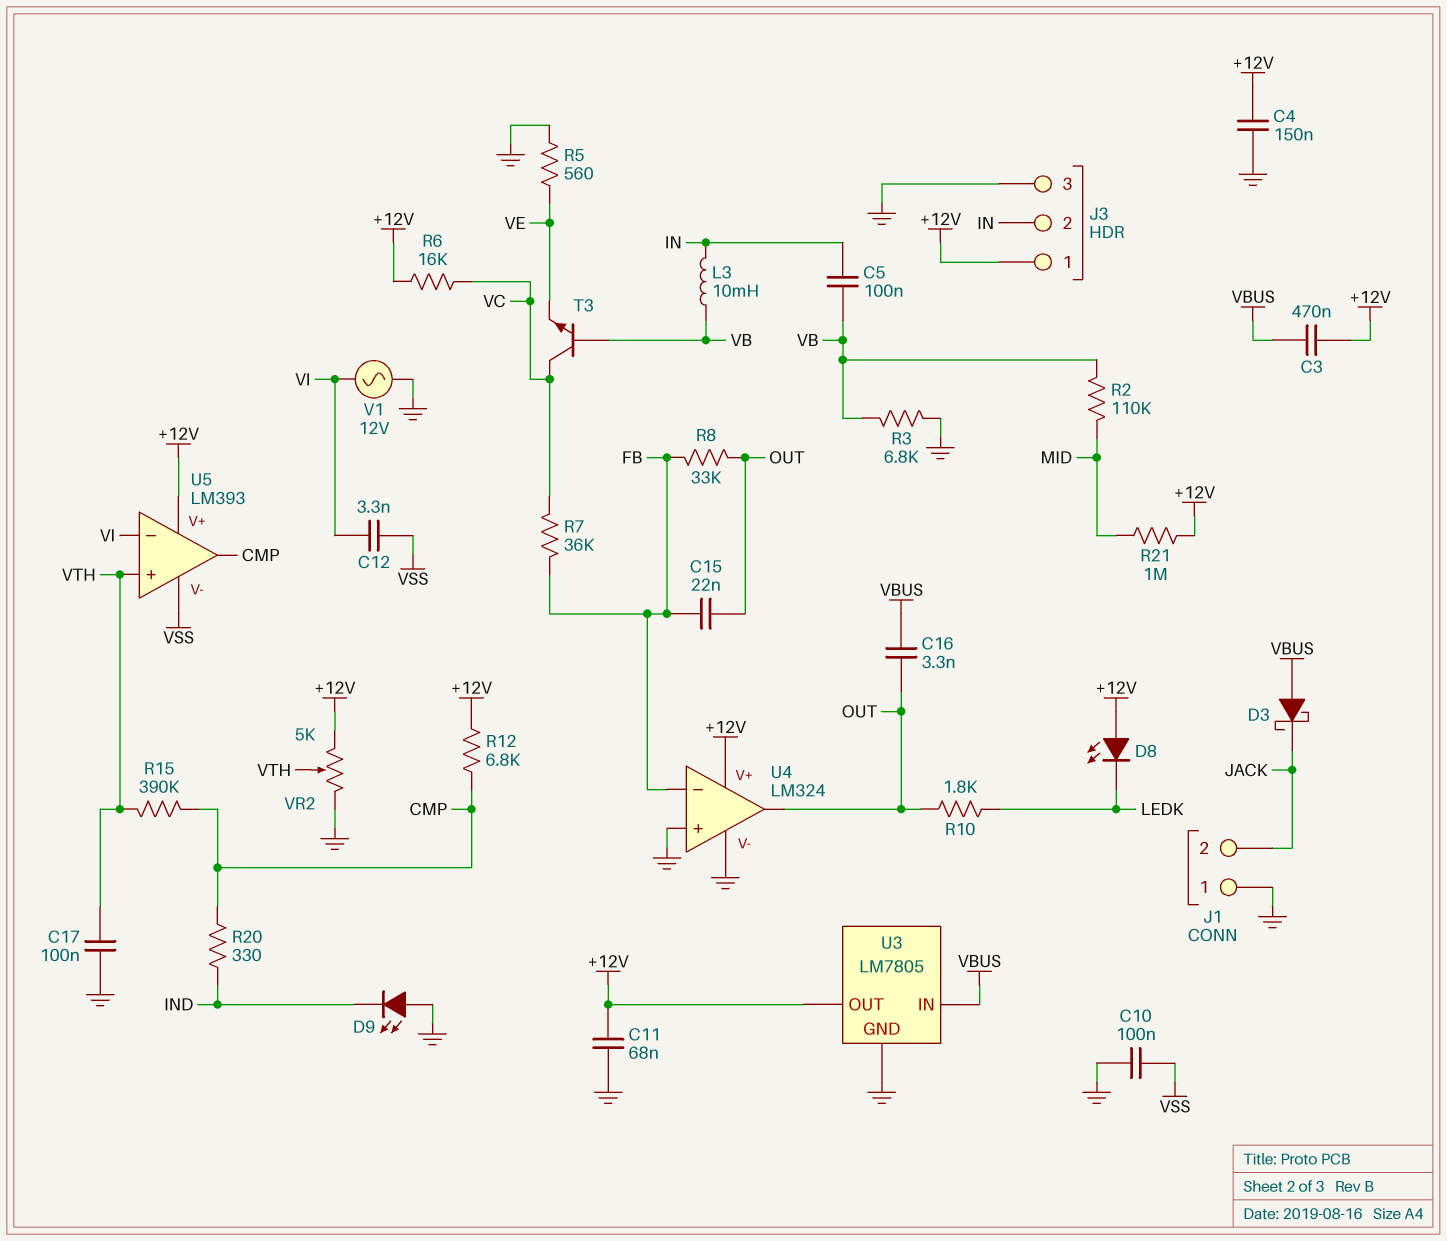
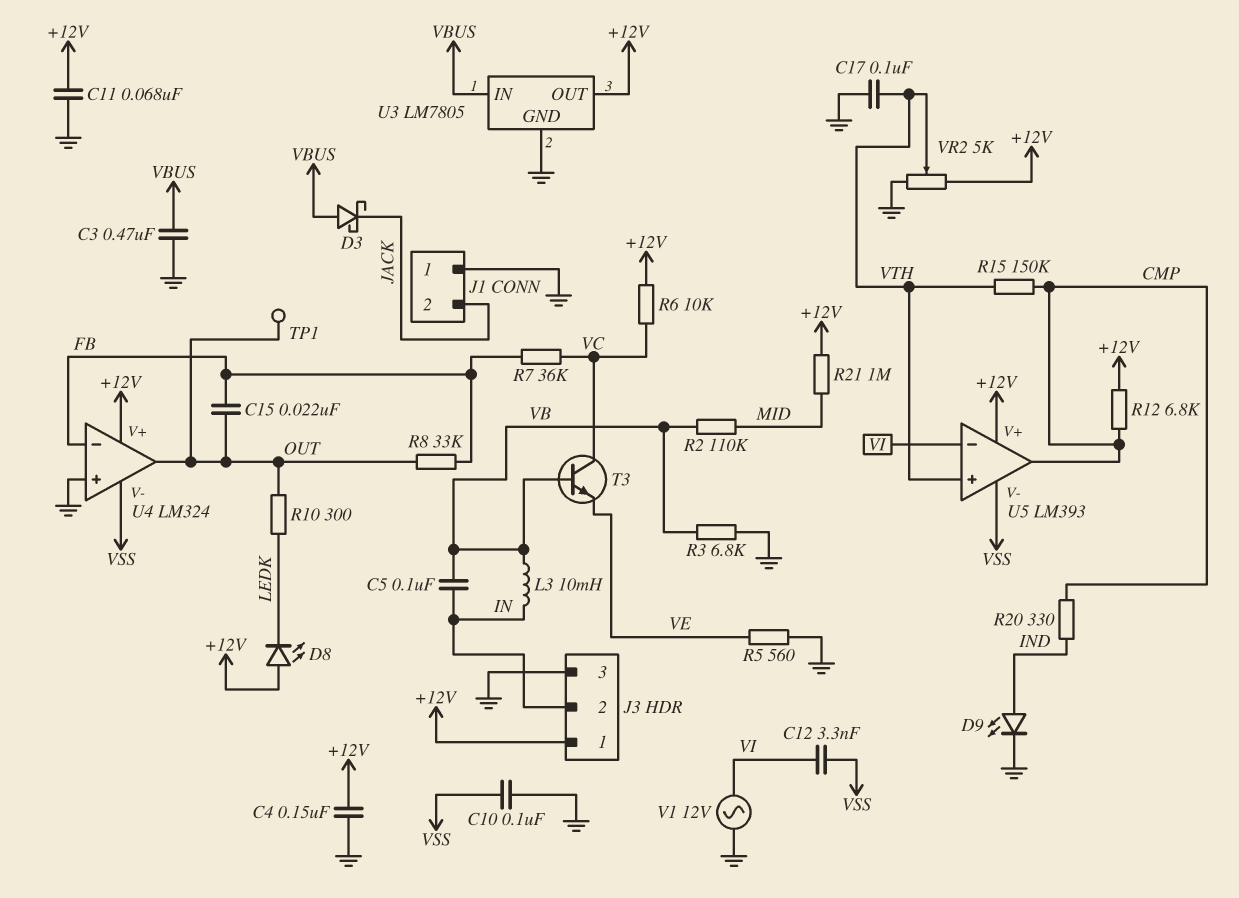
C3: 470nF (+12V, VBUS) -> 470nF (GND, VBUS)
C16: 3.3nF (OUT, VBUS) -> none
D9: LED (A GND, K IND) -> LED (A IND, K GND)
R6: 16k (+12V, VC) -> 10k (+12V, VC)
R10: 1.8k (LEDK, OUT) -> 300 (LEDK, OUT)
R15: 390k (CMP, VTH) -> 150k (CMP, VTH)
TP1: none -> test point (OUT)
U4 pin V-: GND -> VSS

